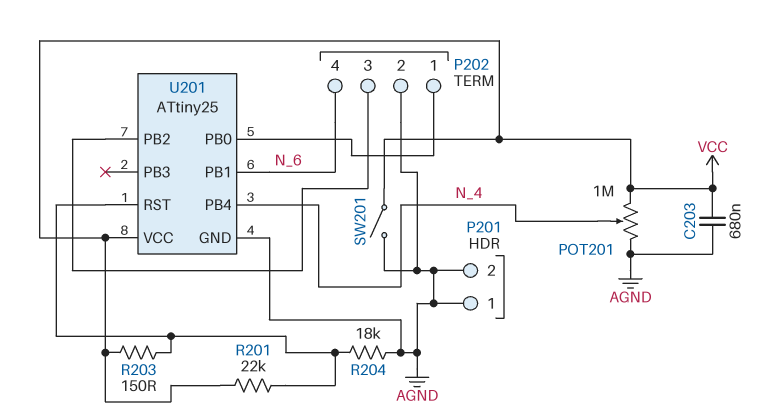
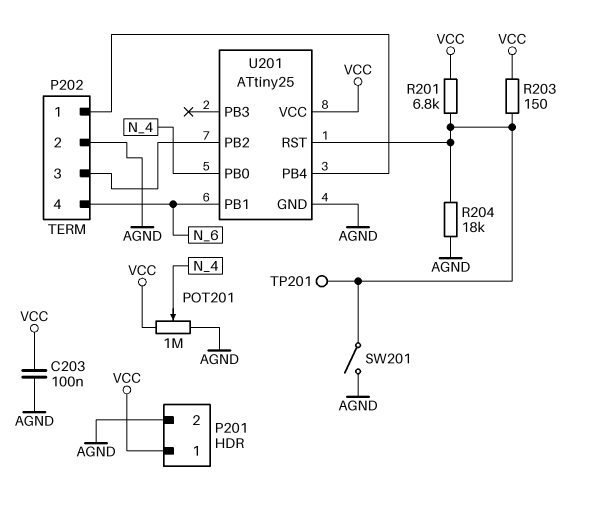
C203: 680nF (AGND, VCC) -> 100nF (AGND, VCC)
P201 pin 1: AGND -> VCC
R201: 22k (U201/RST, VCC) -> 6.8k (U201/RST, VCC)
SW201: switch (AGND, VCC) -> switch (AGND, U201/RST)
TP201: none -> test point (U201/RST)
U201 pin PB0: P202/1 -> N_4
U201 pin PB4: N_4 -> P202/1

